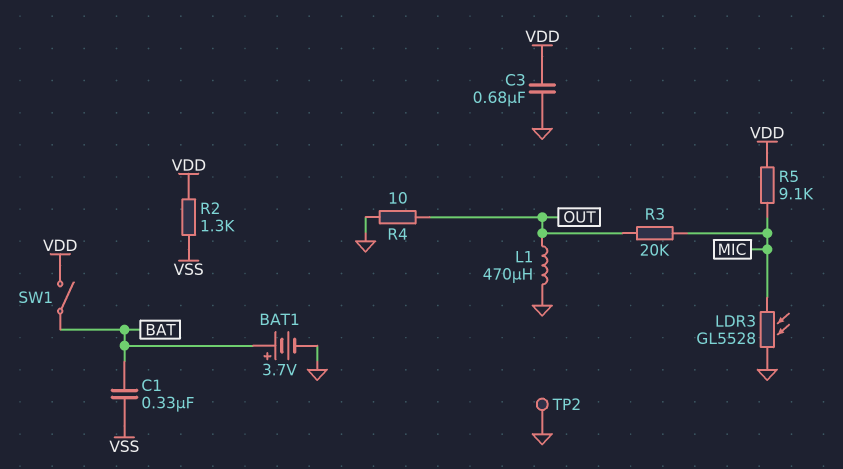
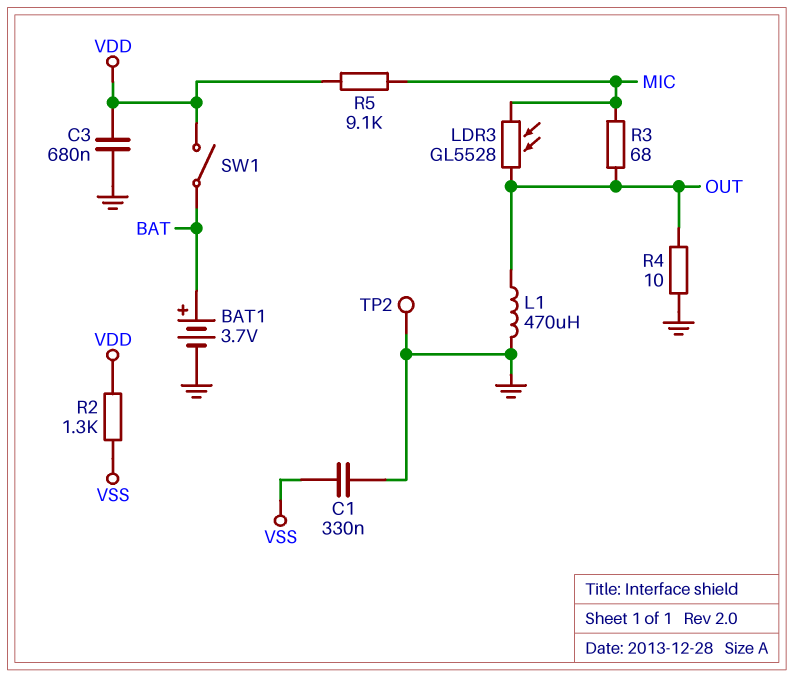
C1: 330nF (BAT, VSS) -> 330nF (GND, VSS)
LDR3: GL5528 (GND, MIC) -> GL5528 (MIC, OUT)
R3: 20k (MIC, OUT) -> 68 (MIC, OUT)

